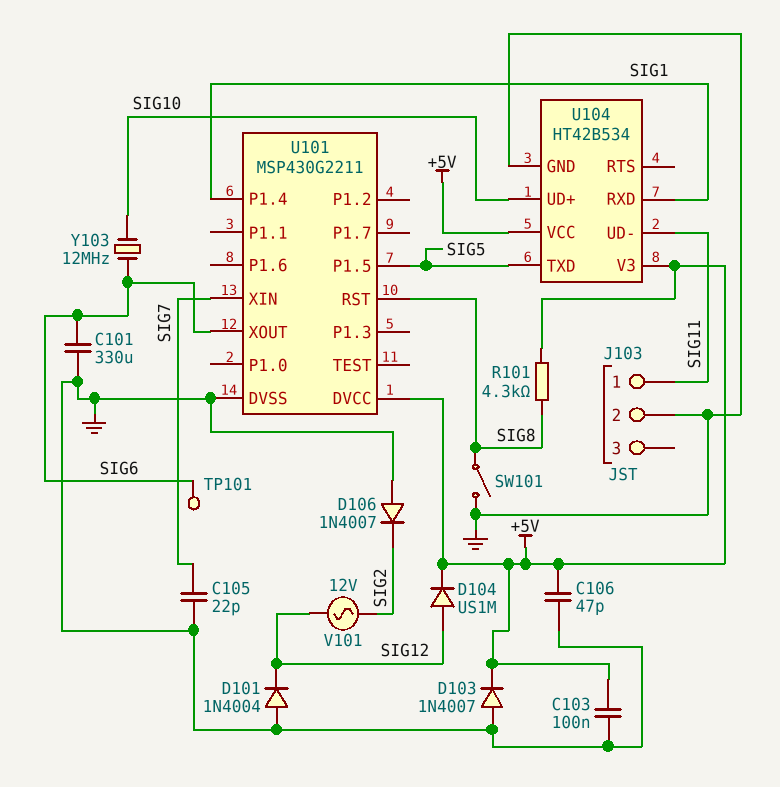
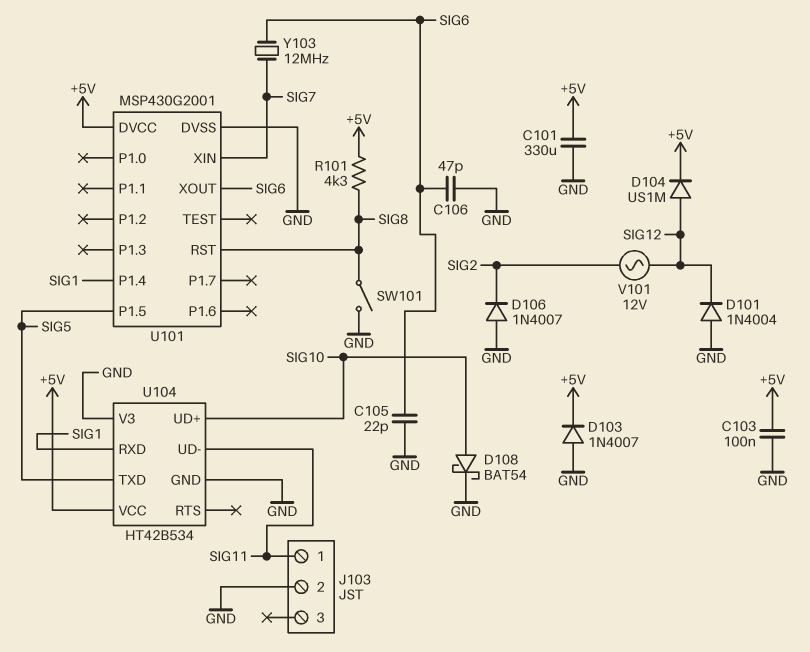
C101: 330uF (GND, SIG6) -> 330uF (+5V, GND)
C105: 22pF (GND, SIG7) -> 22pF (GND, SIG6)
C106: 47pF (+5V, GND) -> 47pF (GND, SIG6)
D108: none -> schottky BAT54 (A SIG10, K GND)
TP101: test point (SIG6) -> none
U101: MSP430G2211 -> MSP430G2001
U104 pin V3: +5V -> GND
Y103: 12MHz (SIG6, SIG10) -> 12MHz (SIG6, SIG7)

